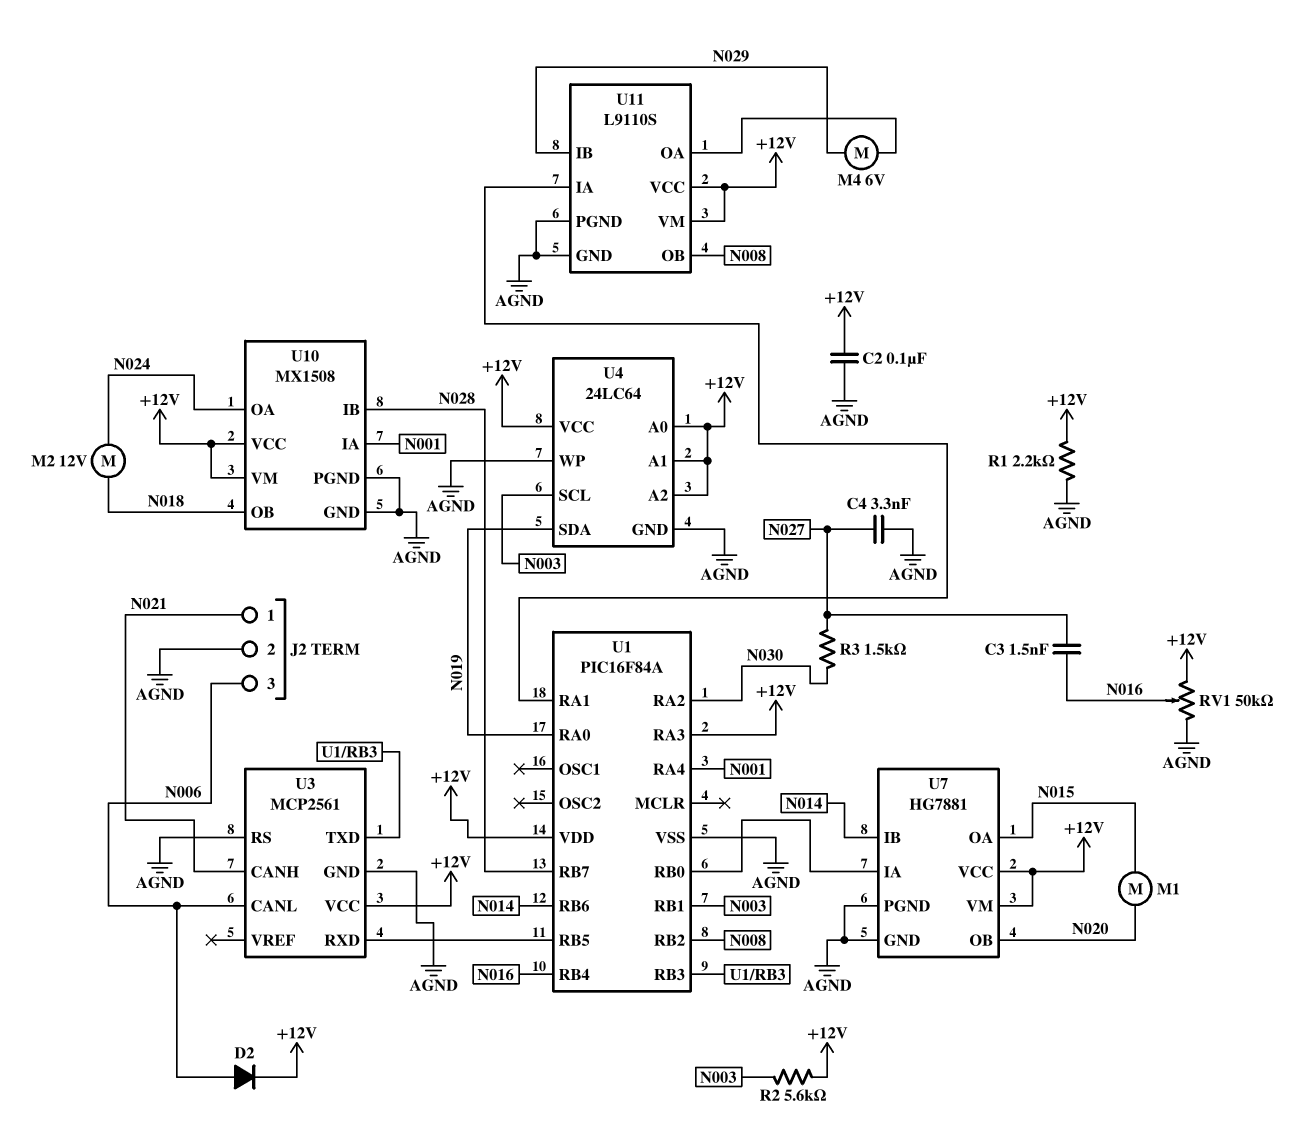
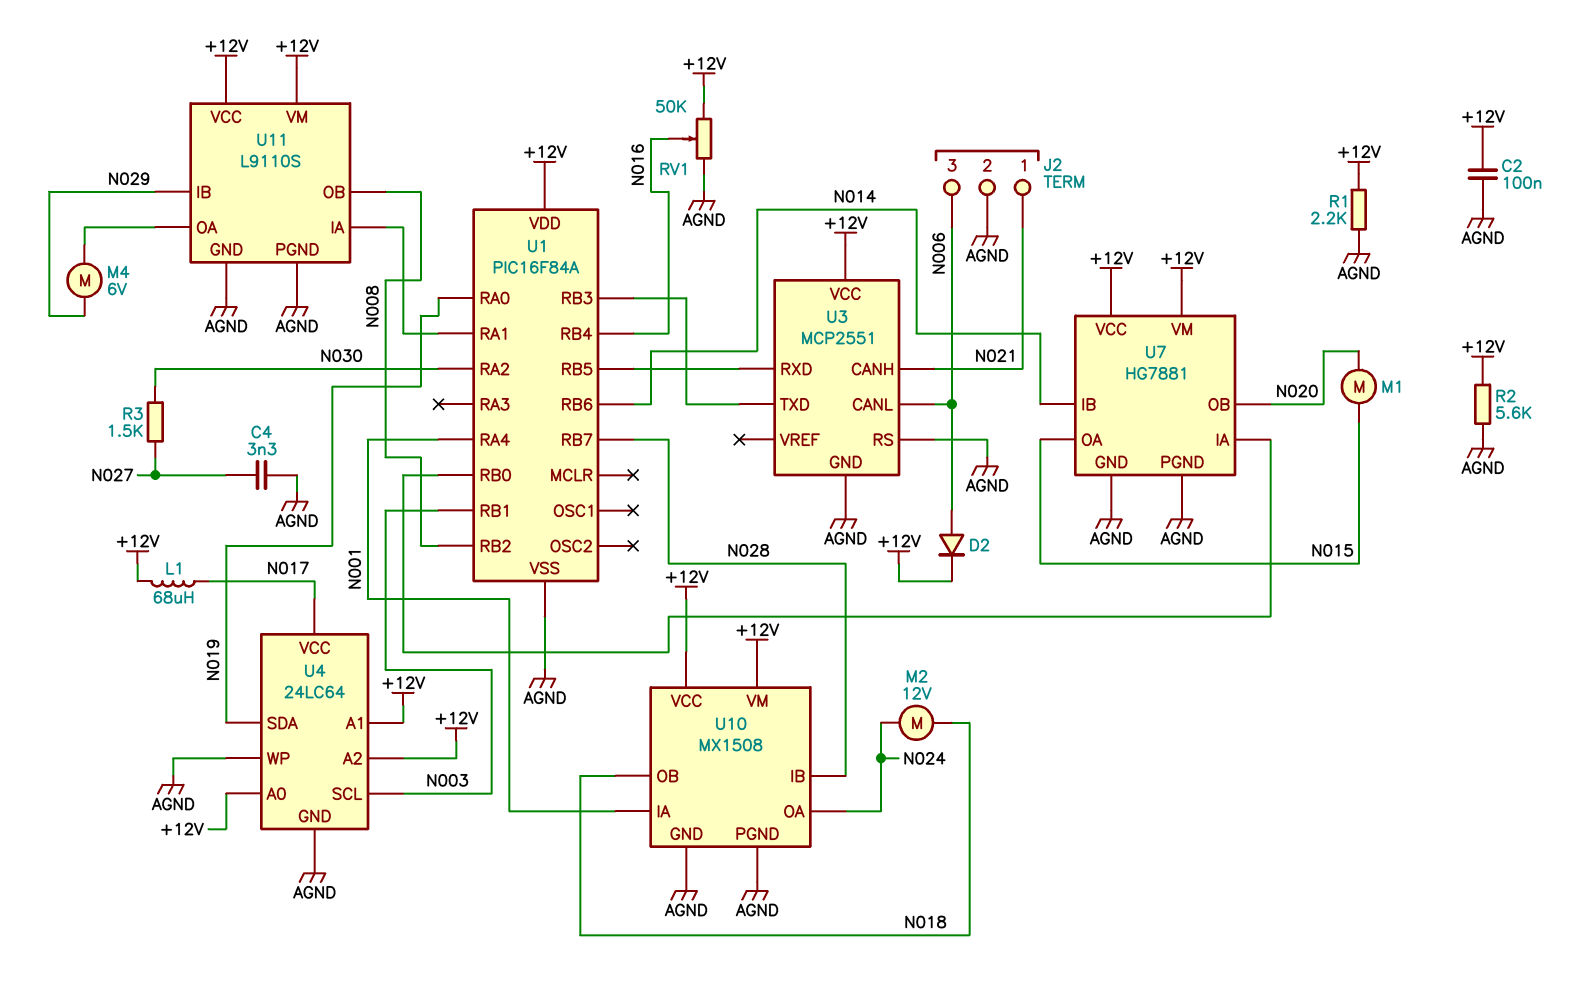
C3: 1.5nF (N016, N027) -> none
L1: none -> 68uH (+12V, N017)
R2: 5.6k (+12V, N003) -> 5.6k (+12V, AGND)
U1 pin RA3: +12V -> none
U3: MCP2561 -> MCP2551
U4 pin VCC: +12V -> N017

